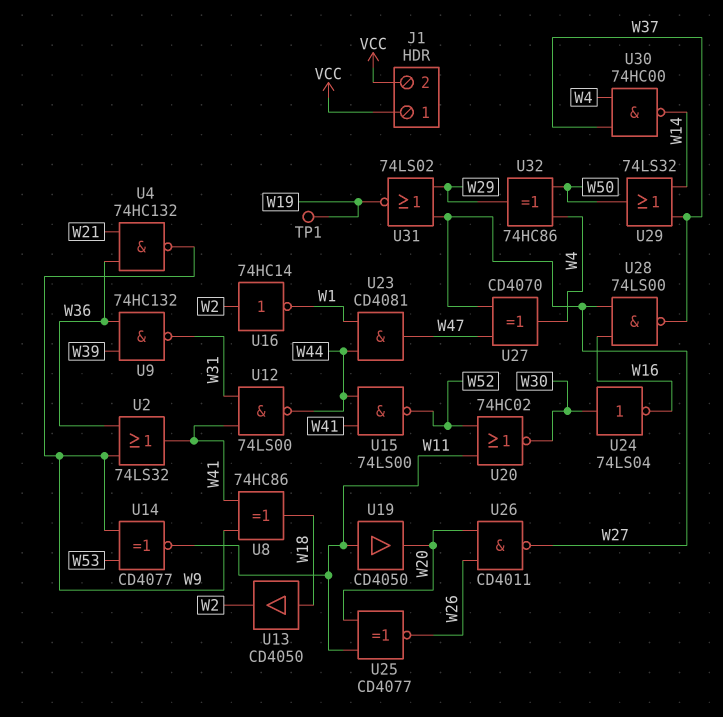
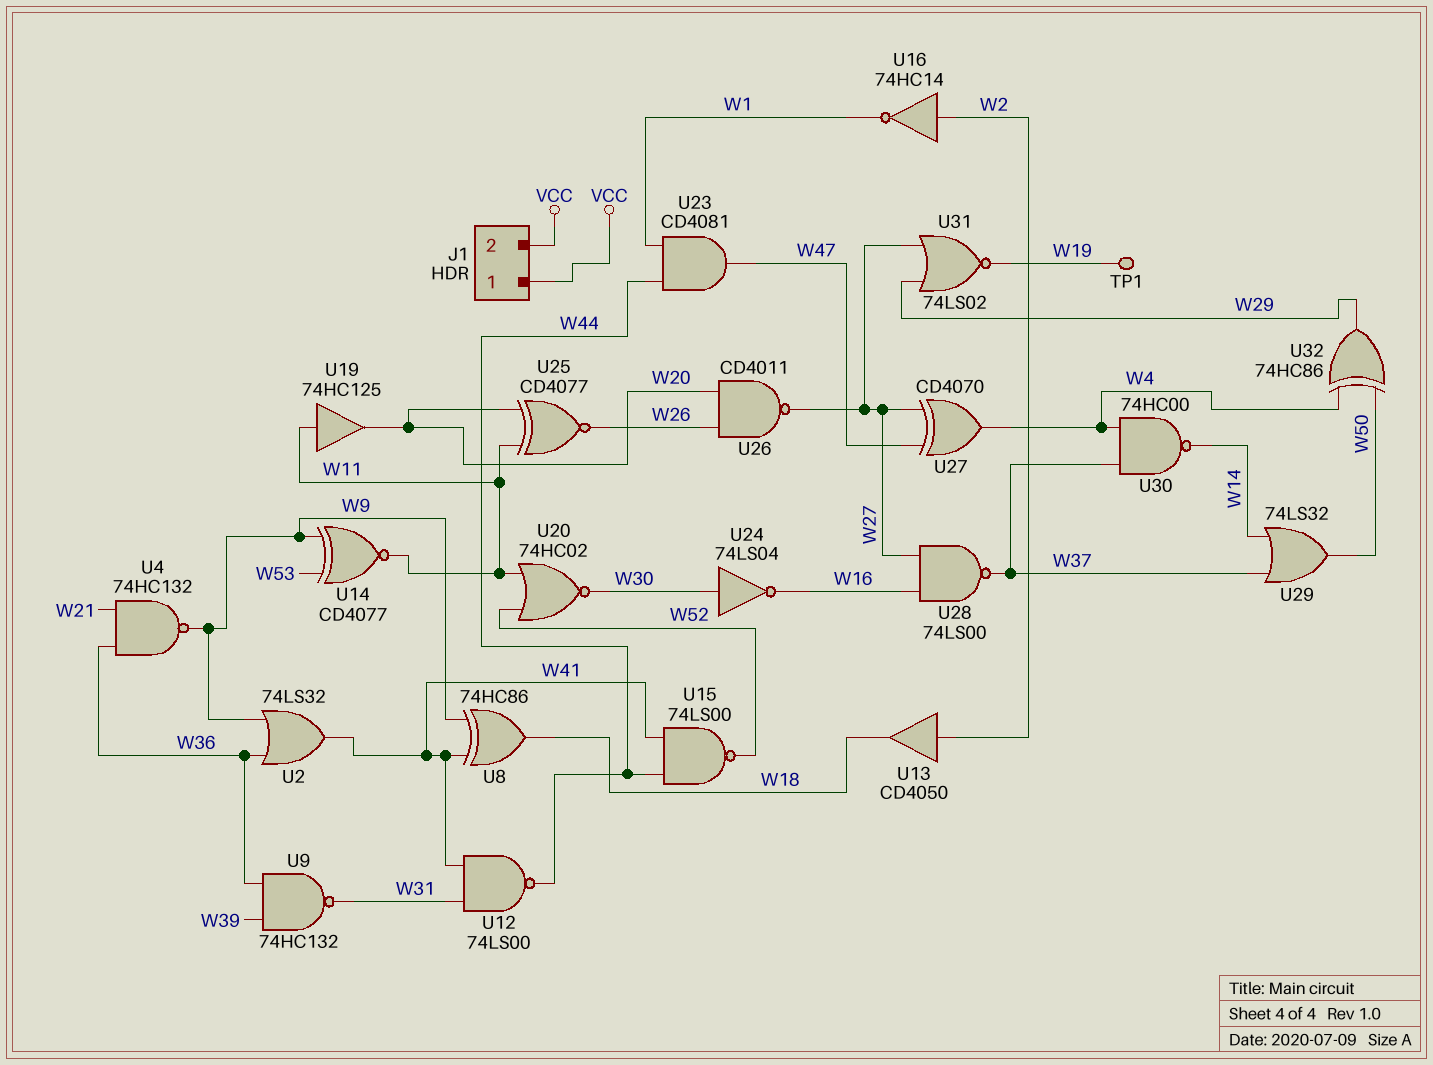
U13: buffer CD4050 (in W18, out W2) -> buffer CD4050 (in W2, out W18)
U19: buffer CD4050 (in W11, out W20) -> buffer 74HC125 (in W11, out W20)

